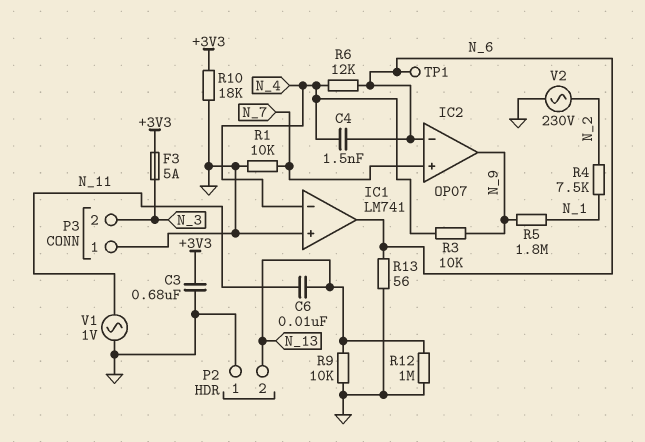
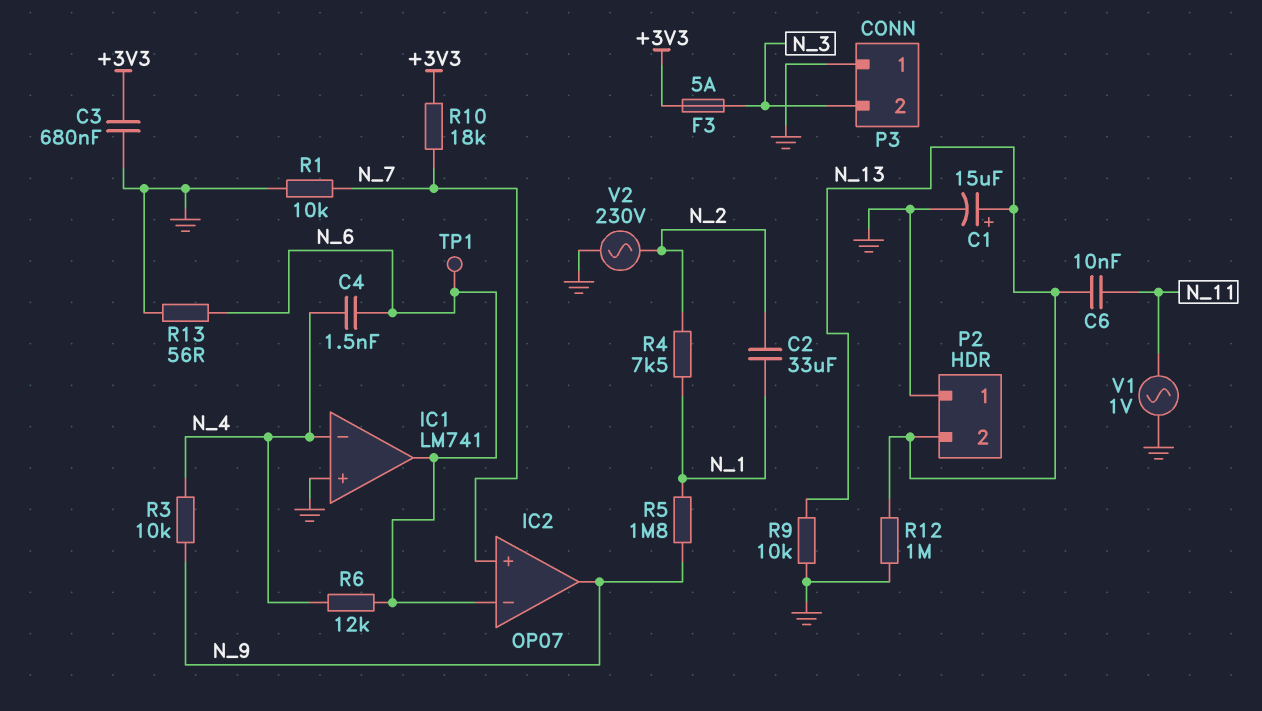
C1: none -> 15uF (plus N_13, minus GND)
C2: none -> 33uF (N_1, N_2)
R10: 18k (+3V3, GND) -> 18k (+3V3, N_7)

